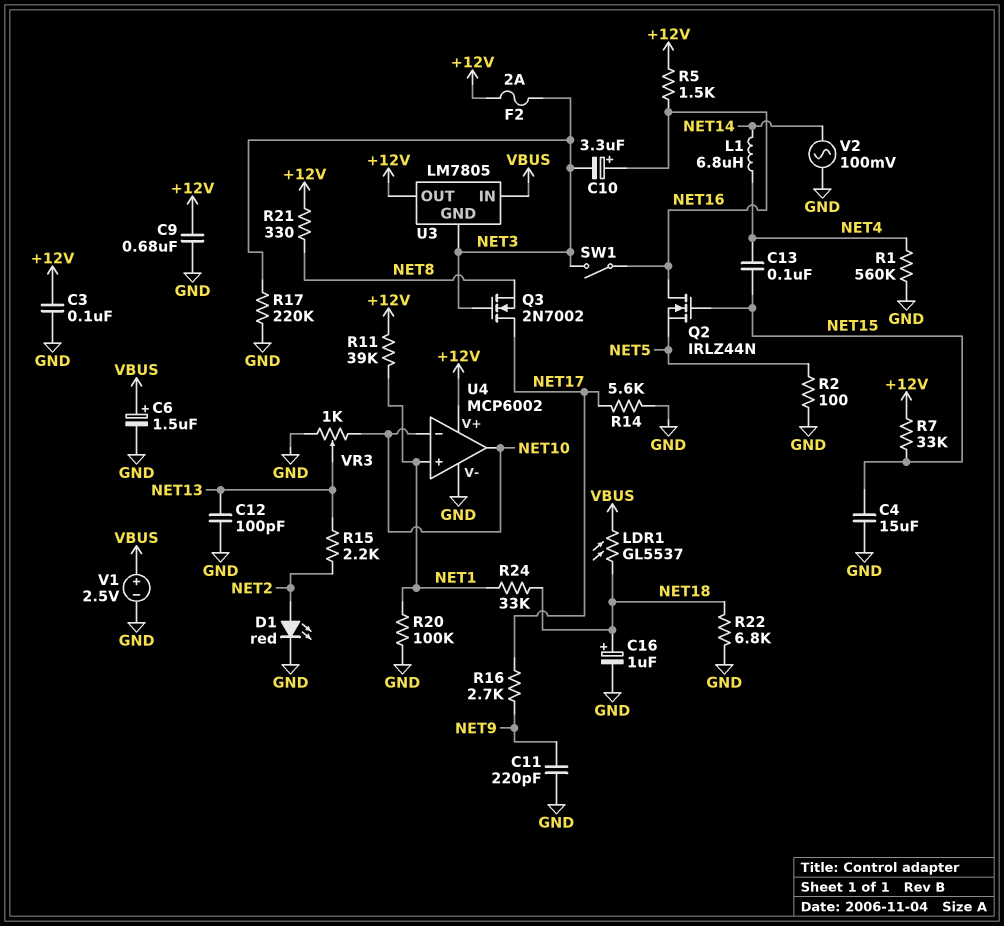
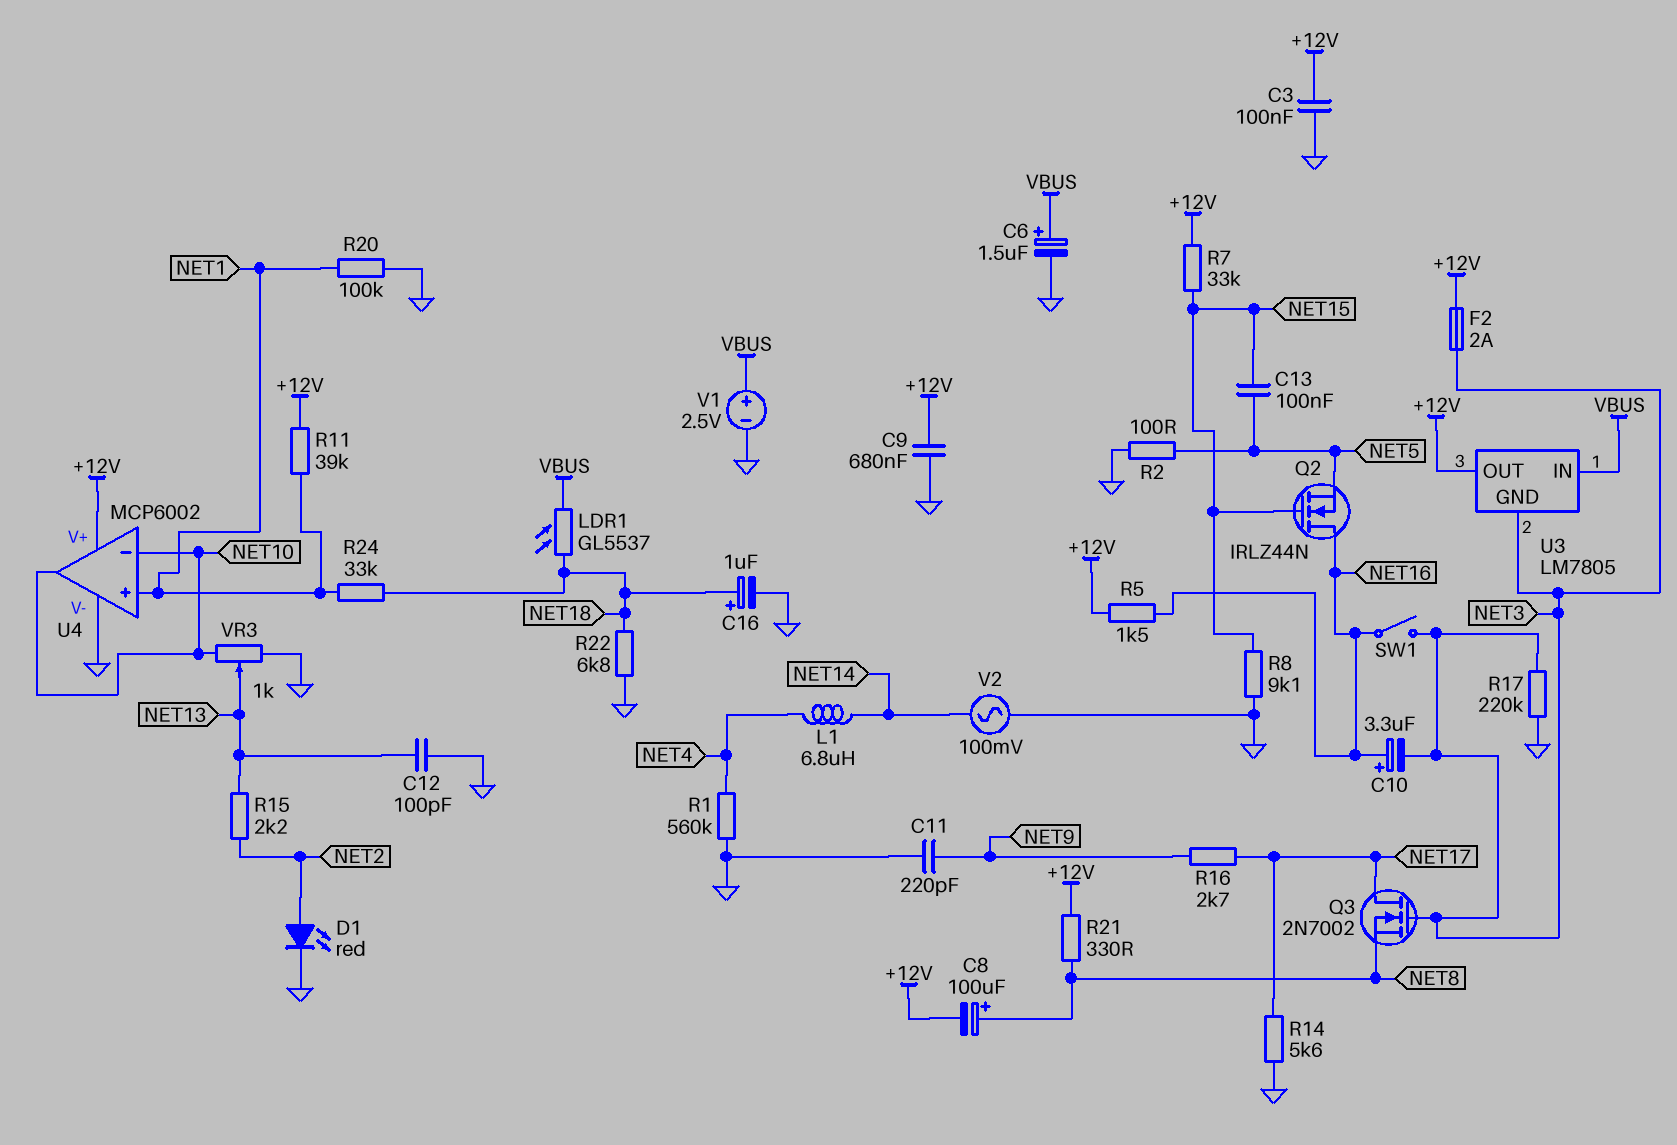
C4: 15uF (GND, NET15) -> none
C8: none -> 100uF (plus NET8, minus +12V)
C13: 100nF (NET4, NET15) -> 100nF (NET5, NET15)
R8: none -> 9.1k (GND, NET15)

